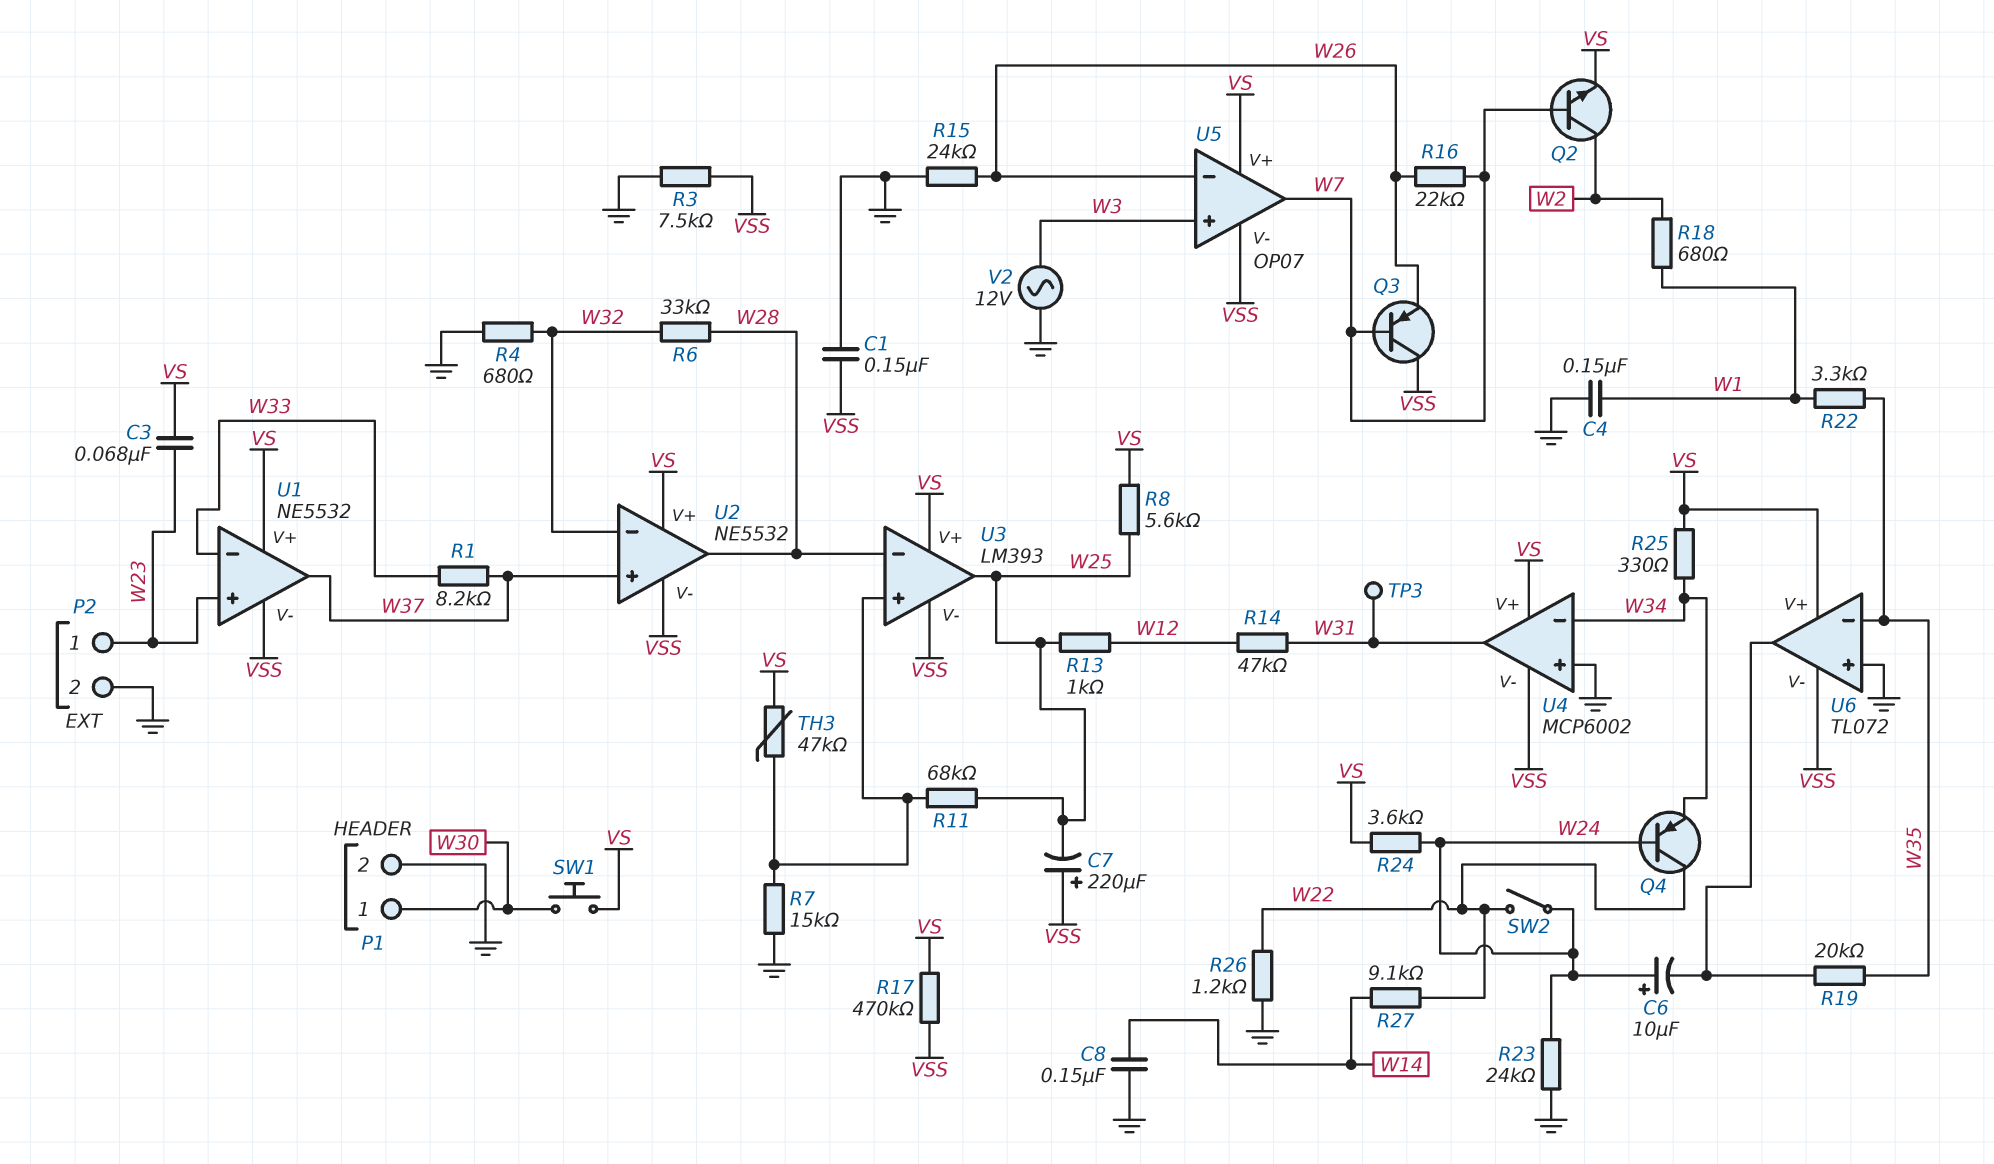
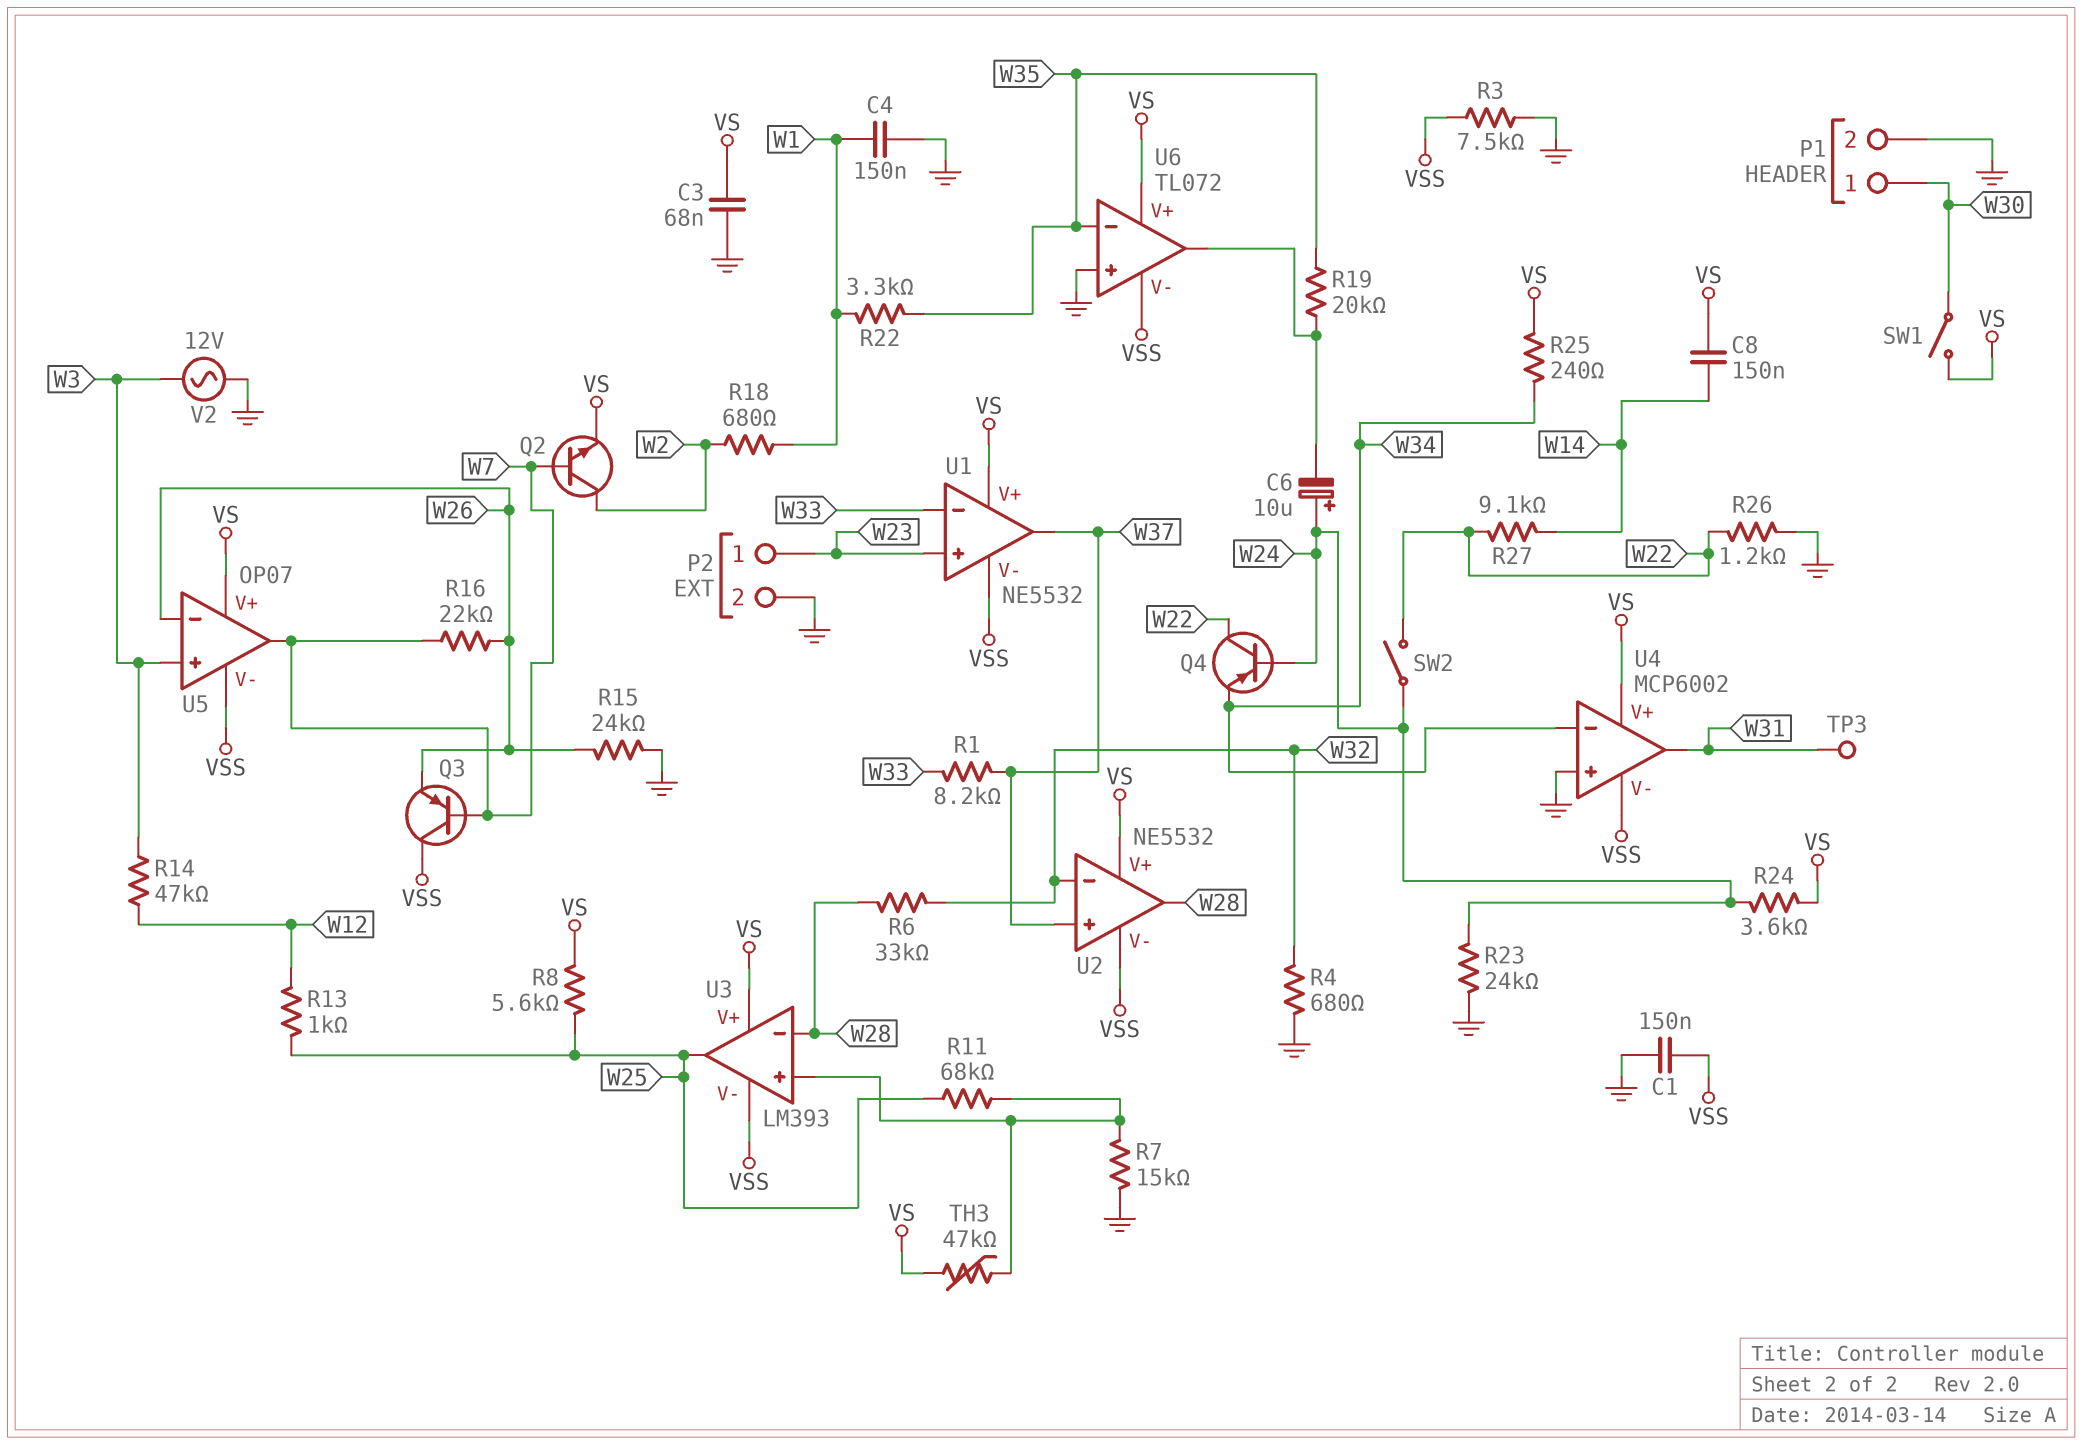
C3: 68nF (VS, W23) -> 68nF (GND, VS)
C7: 220uF (plus VSS, minus W25) -> none
C8: 150nF (GND, W14) -> 150nF (VS, W14)
R14: 47k (W12, W31) -> 47k (W3, W12)
R17: 470k (VS, VSS) -> none
R25: 330 (VS, W34) -> 240 (VS, W34)
SW1: button (VS, W30) -> switch (VS, W30)

